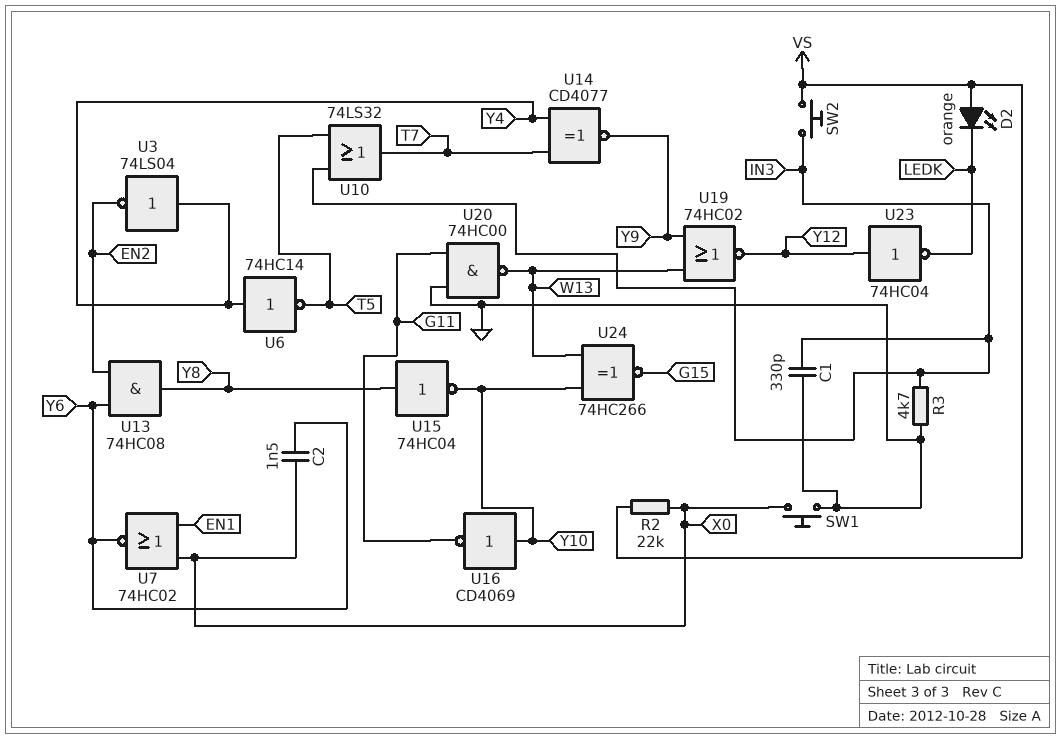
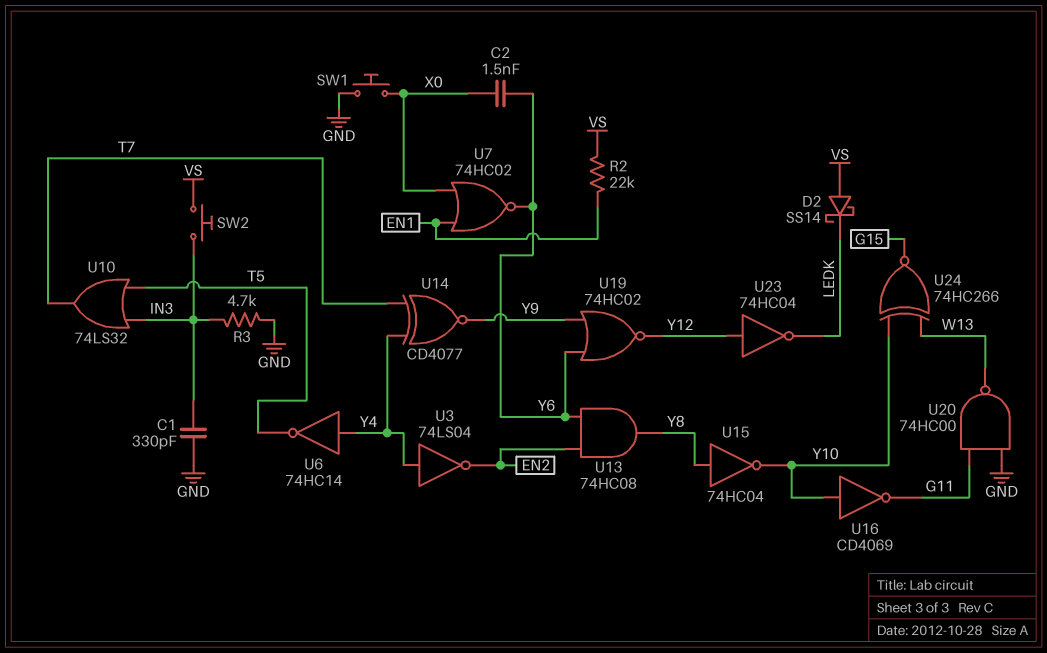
D2: LED orange (A VS, K LEDK) -> schottky SS14 (A VS, K LEDK)
R2: 22k (VS, X0) -> 22k (EN1, VS)
U19: NOR 74HC02 (in W13, in Y9, out Y12) -> NOR 74HC02 (in Y6, in Y9, out Y12)

